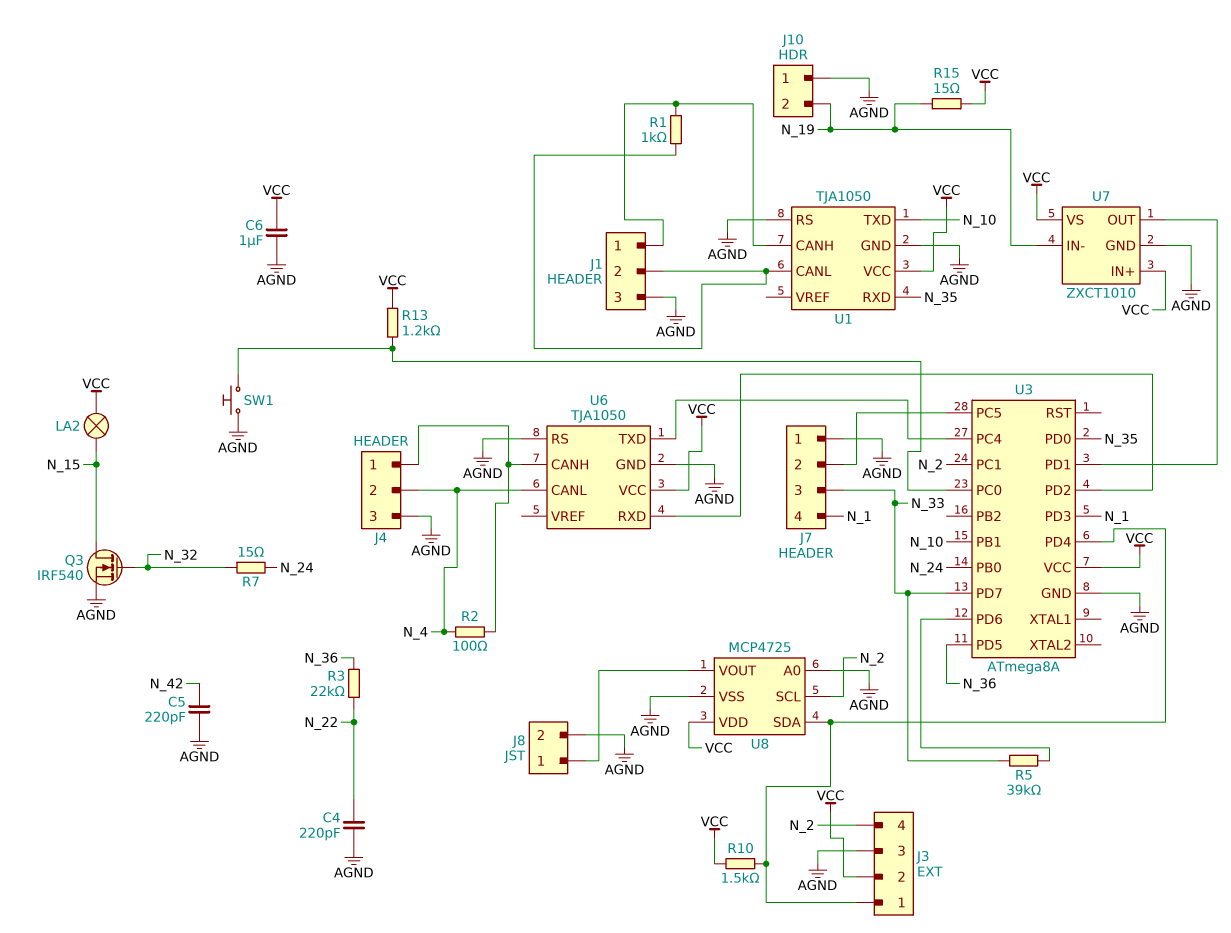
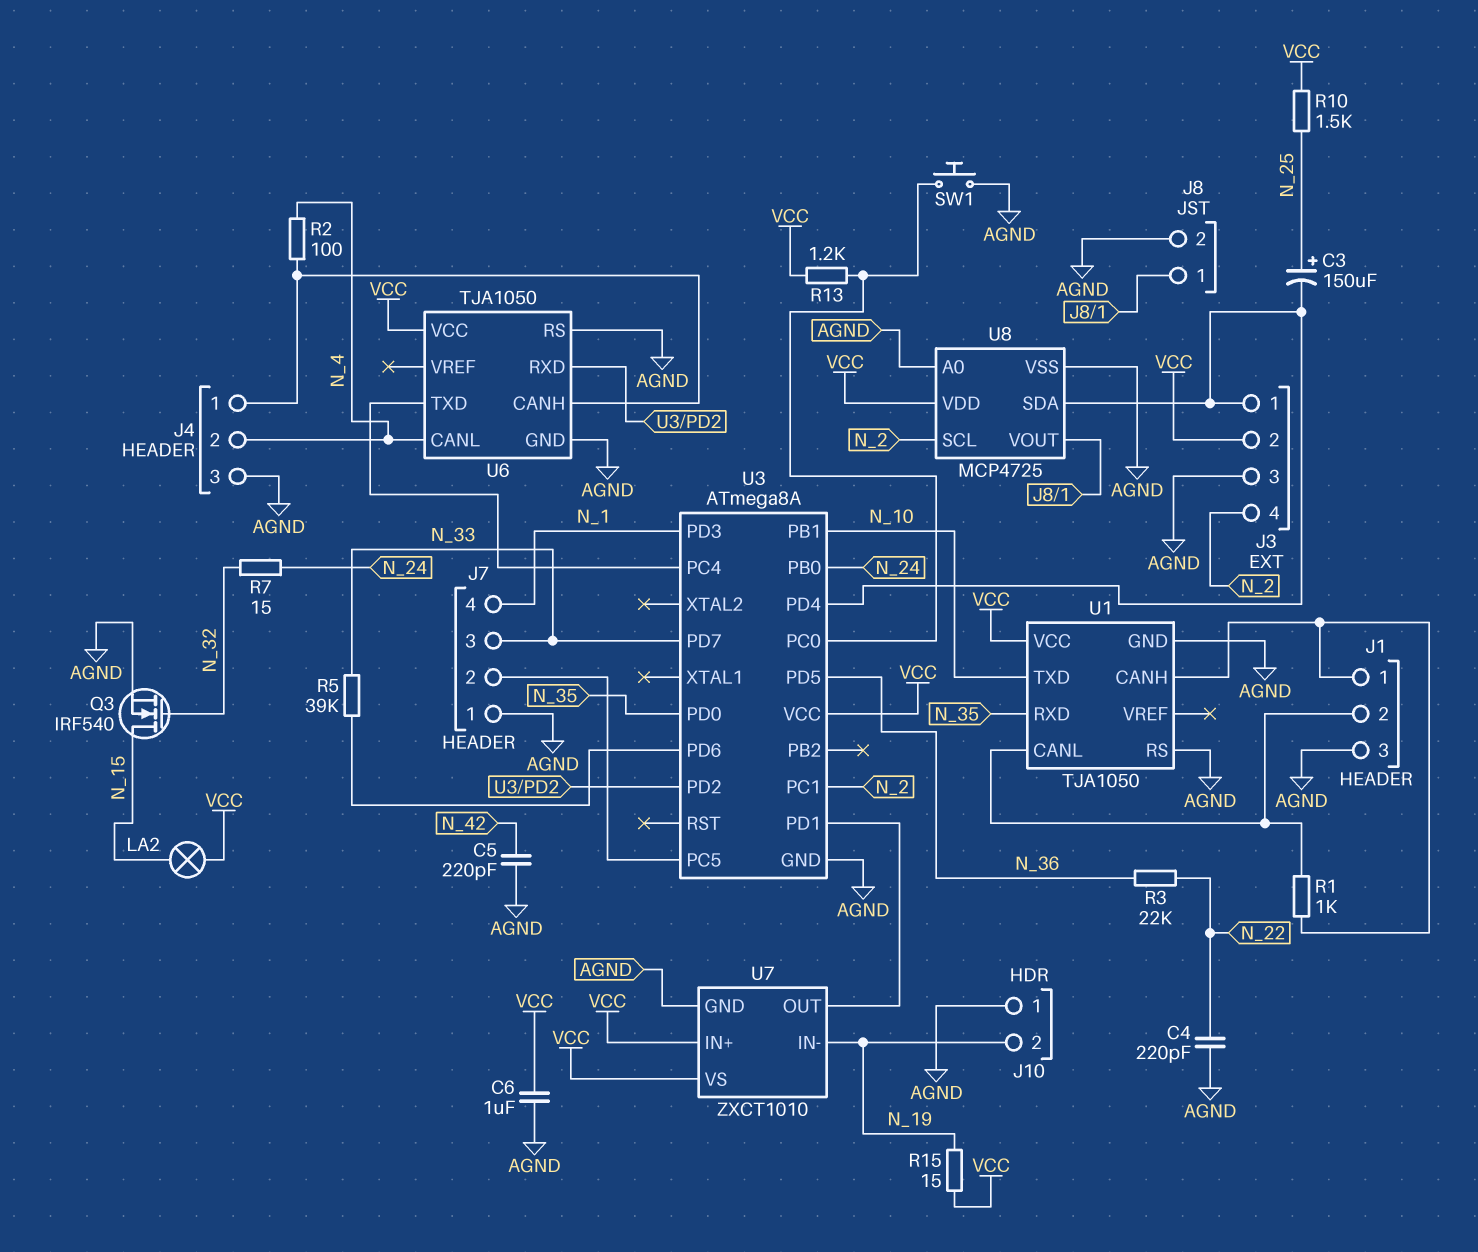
C3: none -> 150uF (plus N_25, minus J3/1)
R10: 1.5k (J3/1, VCC) -> 1.5k (N_25, VCC)

